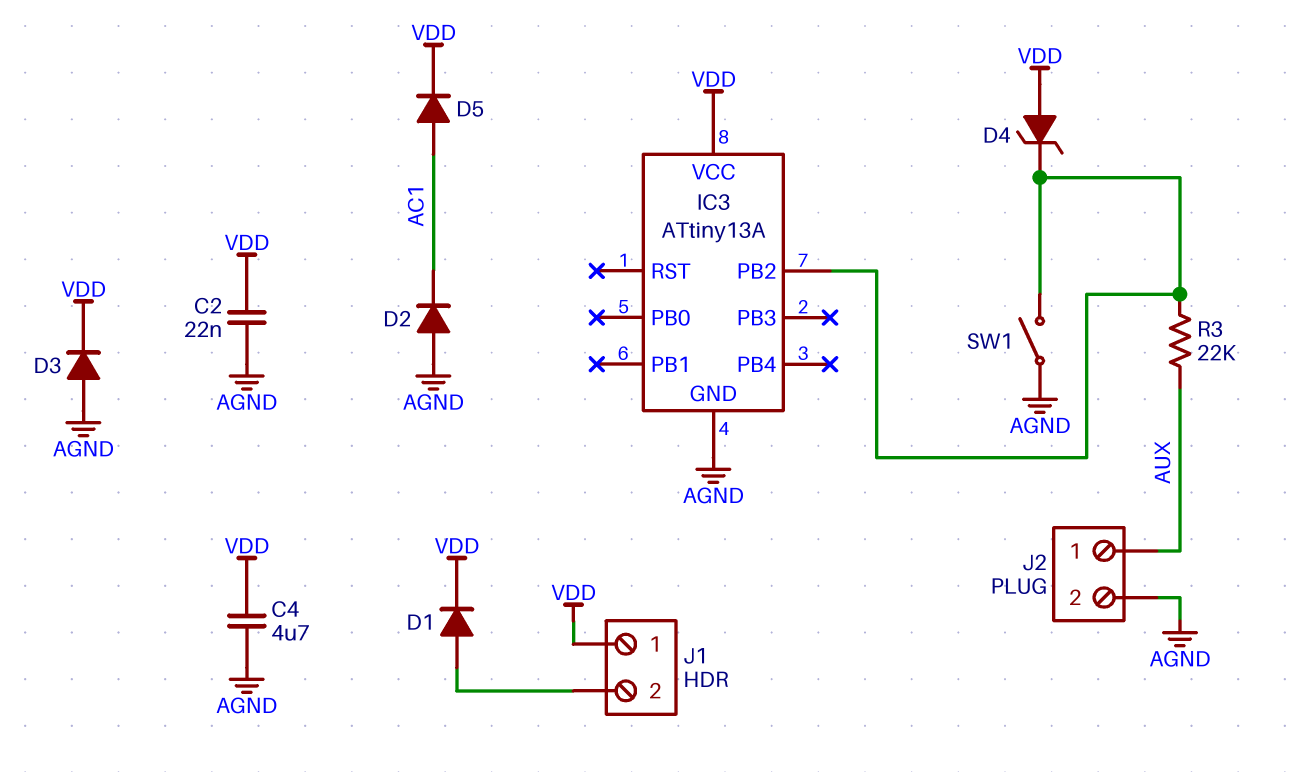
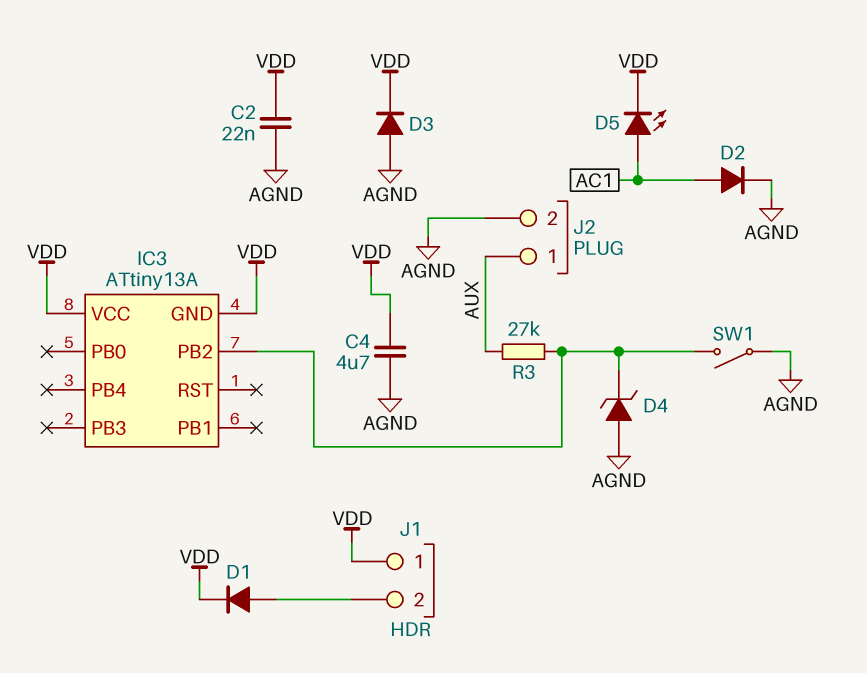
D2: diode (A AGND, K AC1) -> diode (A AC1, K AGND)
D4: zener (A VDD, K IC3/PB2) -> zener (A AGND, K IC3/PB2)
D5: diode (A AC1, K VDD) -> LED (A AC1, K VDD)
IC3 pin GND: AGND -> VDD
R3: 22k (AUX, IC3/PB2) -> 27k (AUX, IC3/PB2)

